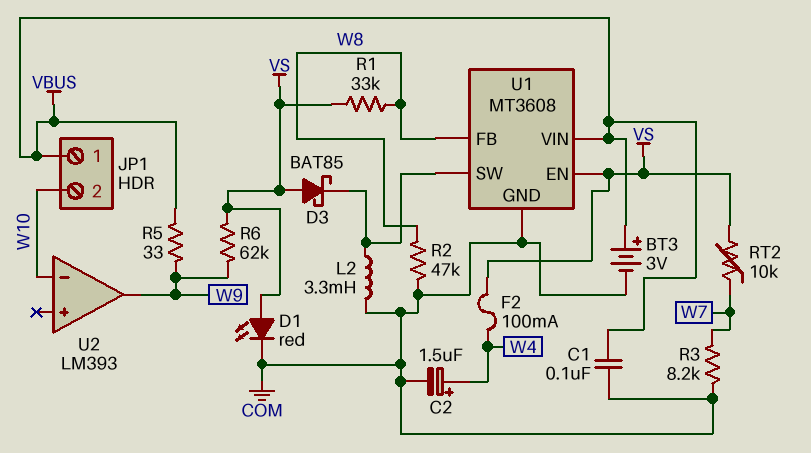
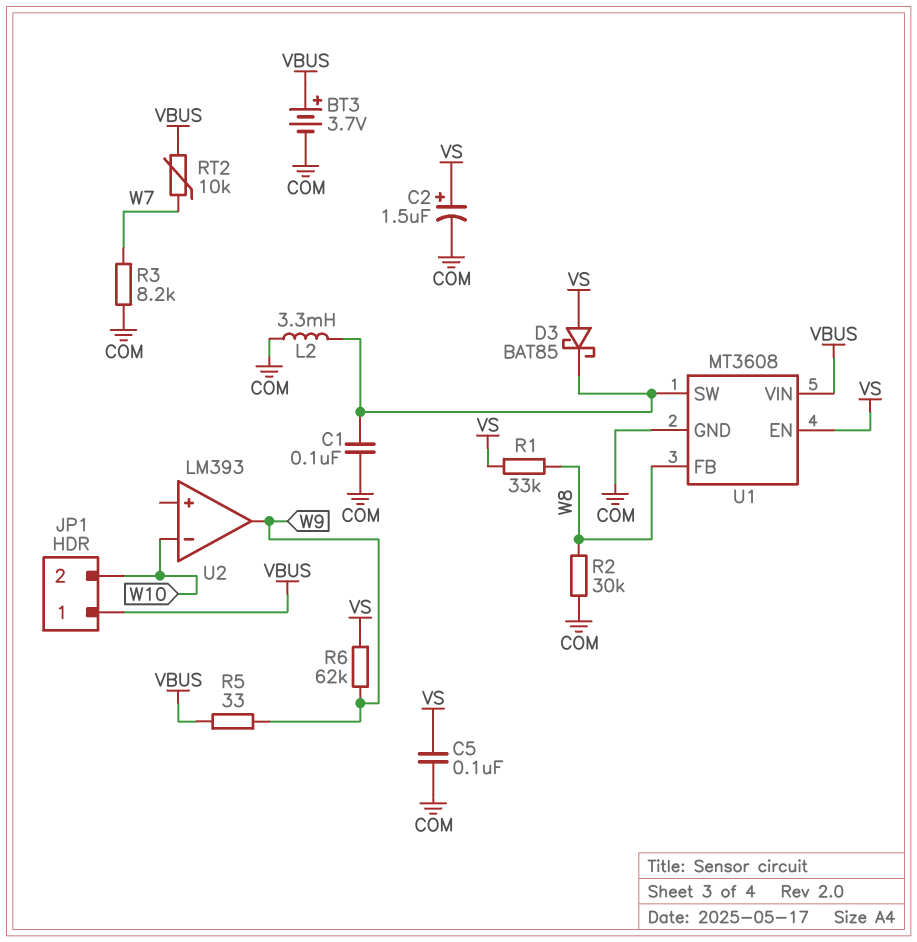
BT3: 3V (plus VBUS, minus COM) -> 3.7V (plus VBUS, minus COM)
C1: 100nF (COM, VBUS) -> 100nF (COM, U1/SW)
C2: 1.5uF (plus W4, minus COM) -> 1.5uF (plus VS, minus COM)
C5: none -> 100nF (COM, VS)
D1: LED red (A VS, K COM) -> none
F2: 100mA (VS, W4) -> none
R2: 47k (COM, W8) -> 30k (COM, W8)
RT2: 10k (VS, W7) -> 10k (VBUS, W7)

